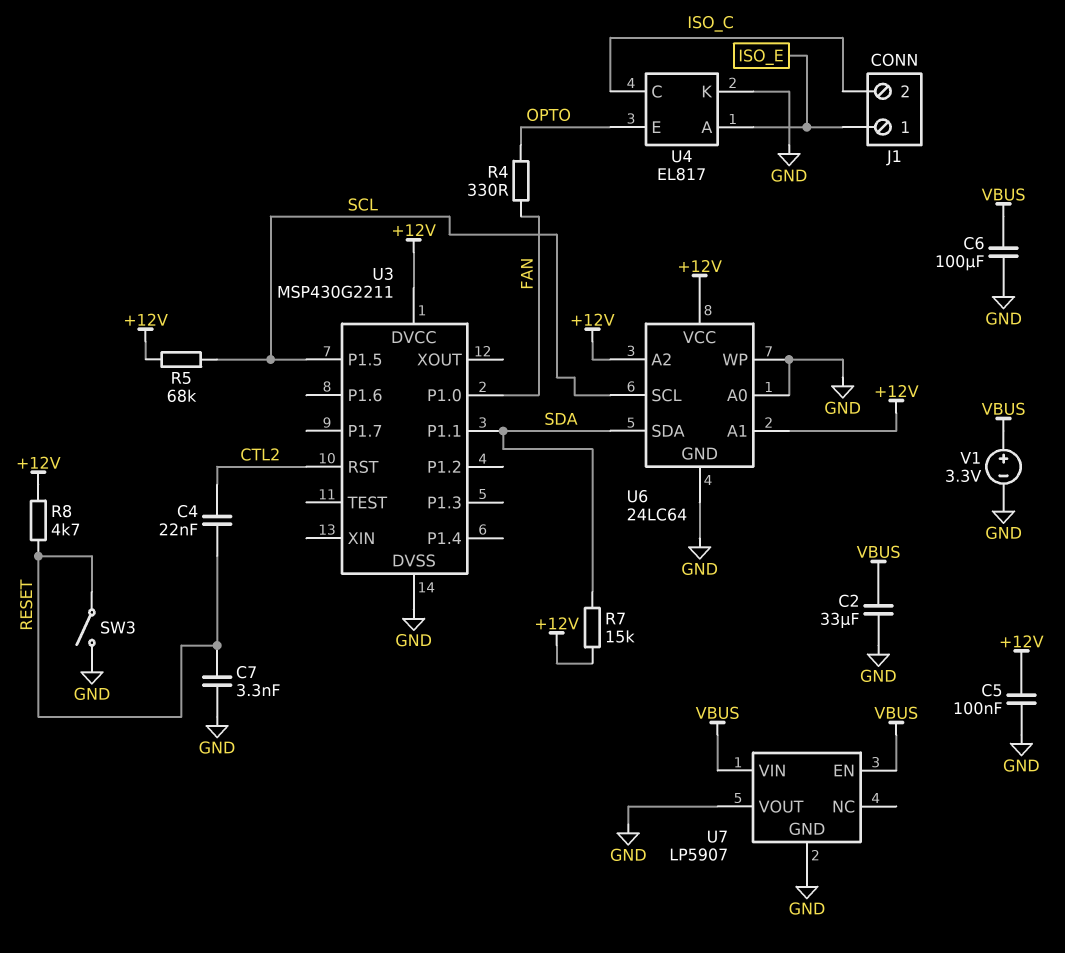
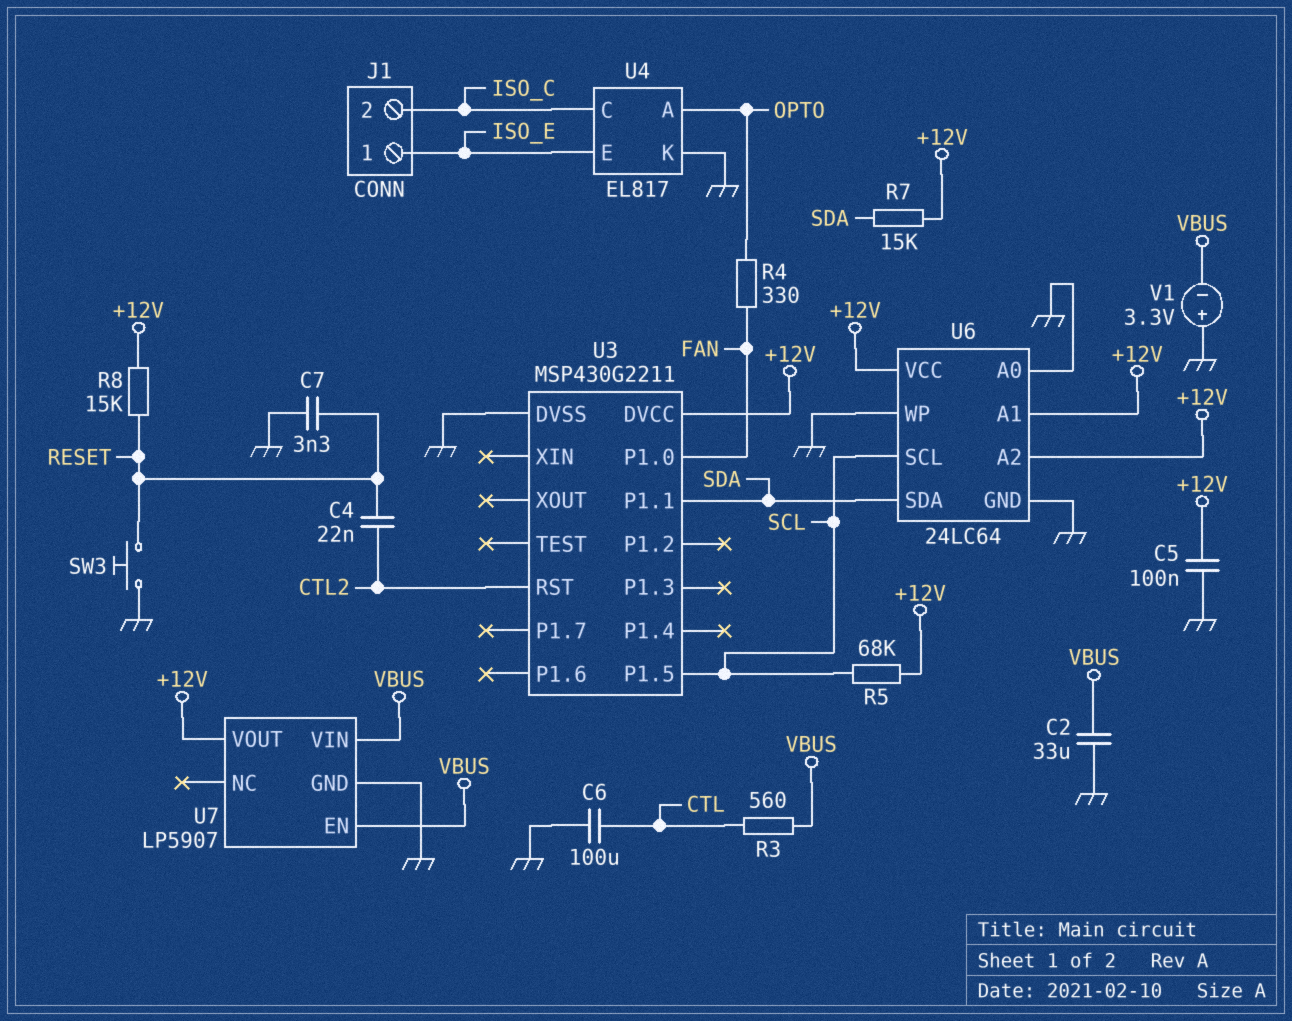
C6: 100uF (GND, VBUS) -> 100uF (CTL, GND)
R3: none -> 560 (CTL, VBUS)
R8: 4.7k (+12V, RESET) -> 15k (+12V, RESET)
SW3: switch (GND, RESET) -> button (GND, RESET)
U4 pin A: ISO_E -> OPTO
U4 pin E: OPTO -> ISO_E
U7 pin VOUT: GND -> +12V
V1: 3.3V (plus VBUS, minus GND) -> 3.3V (plus GND, minus VBUS)

